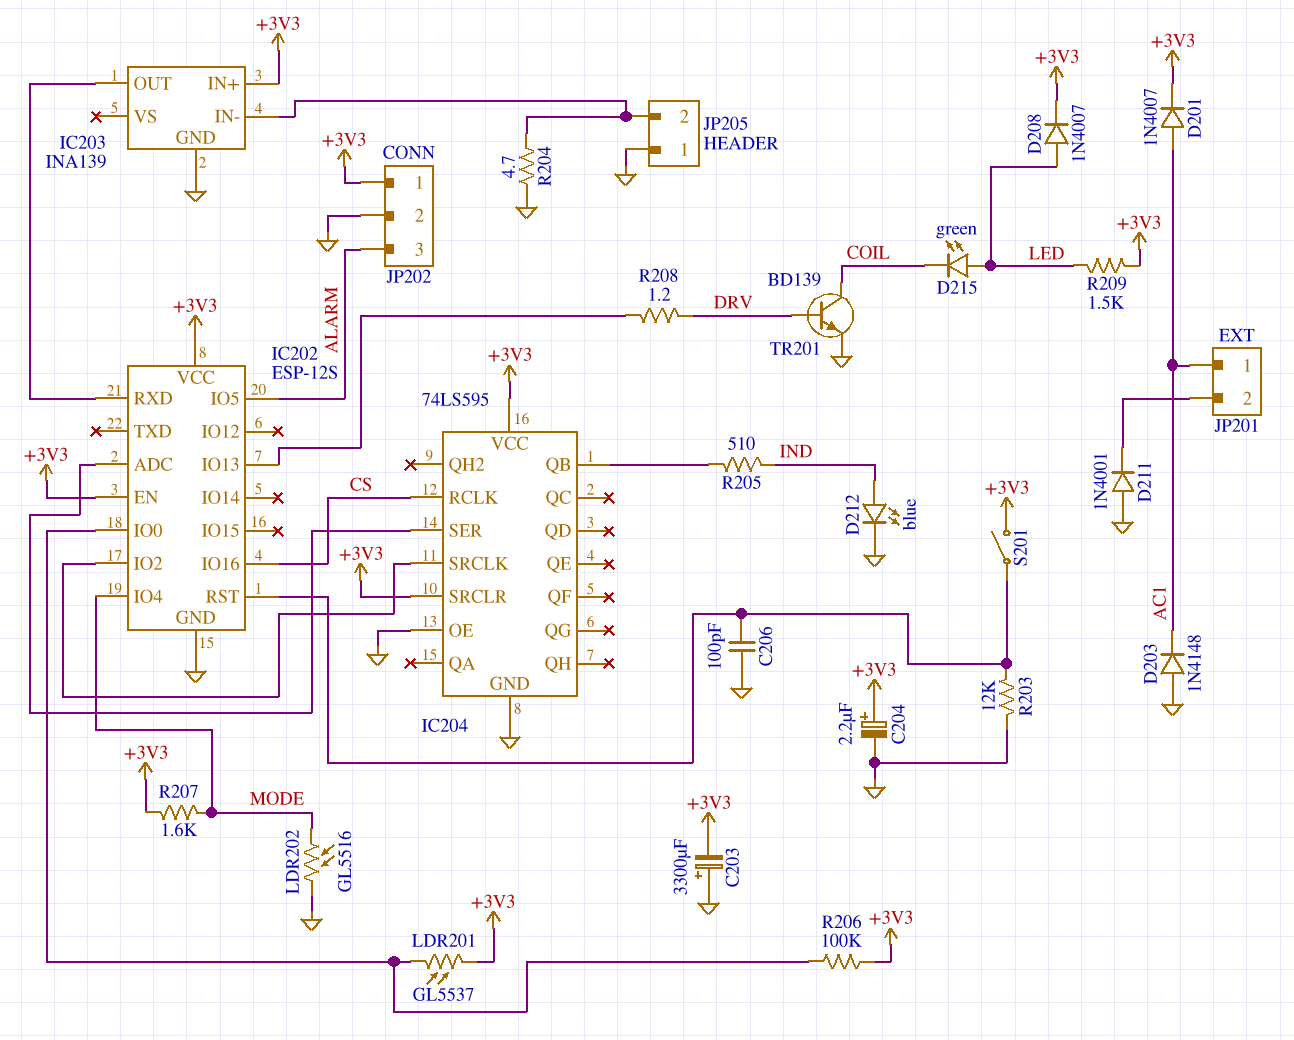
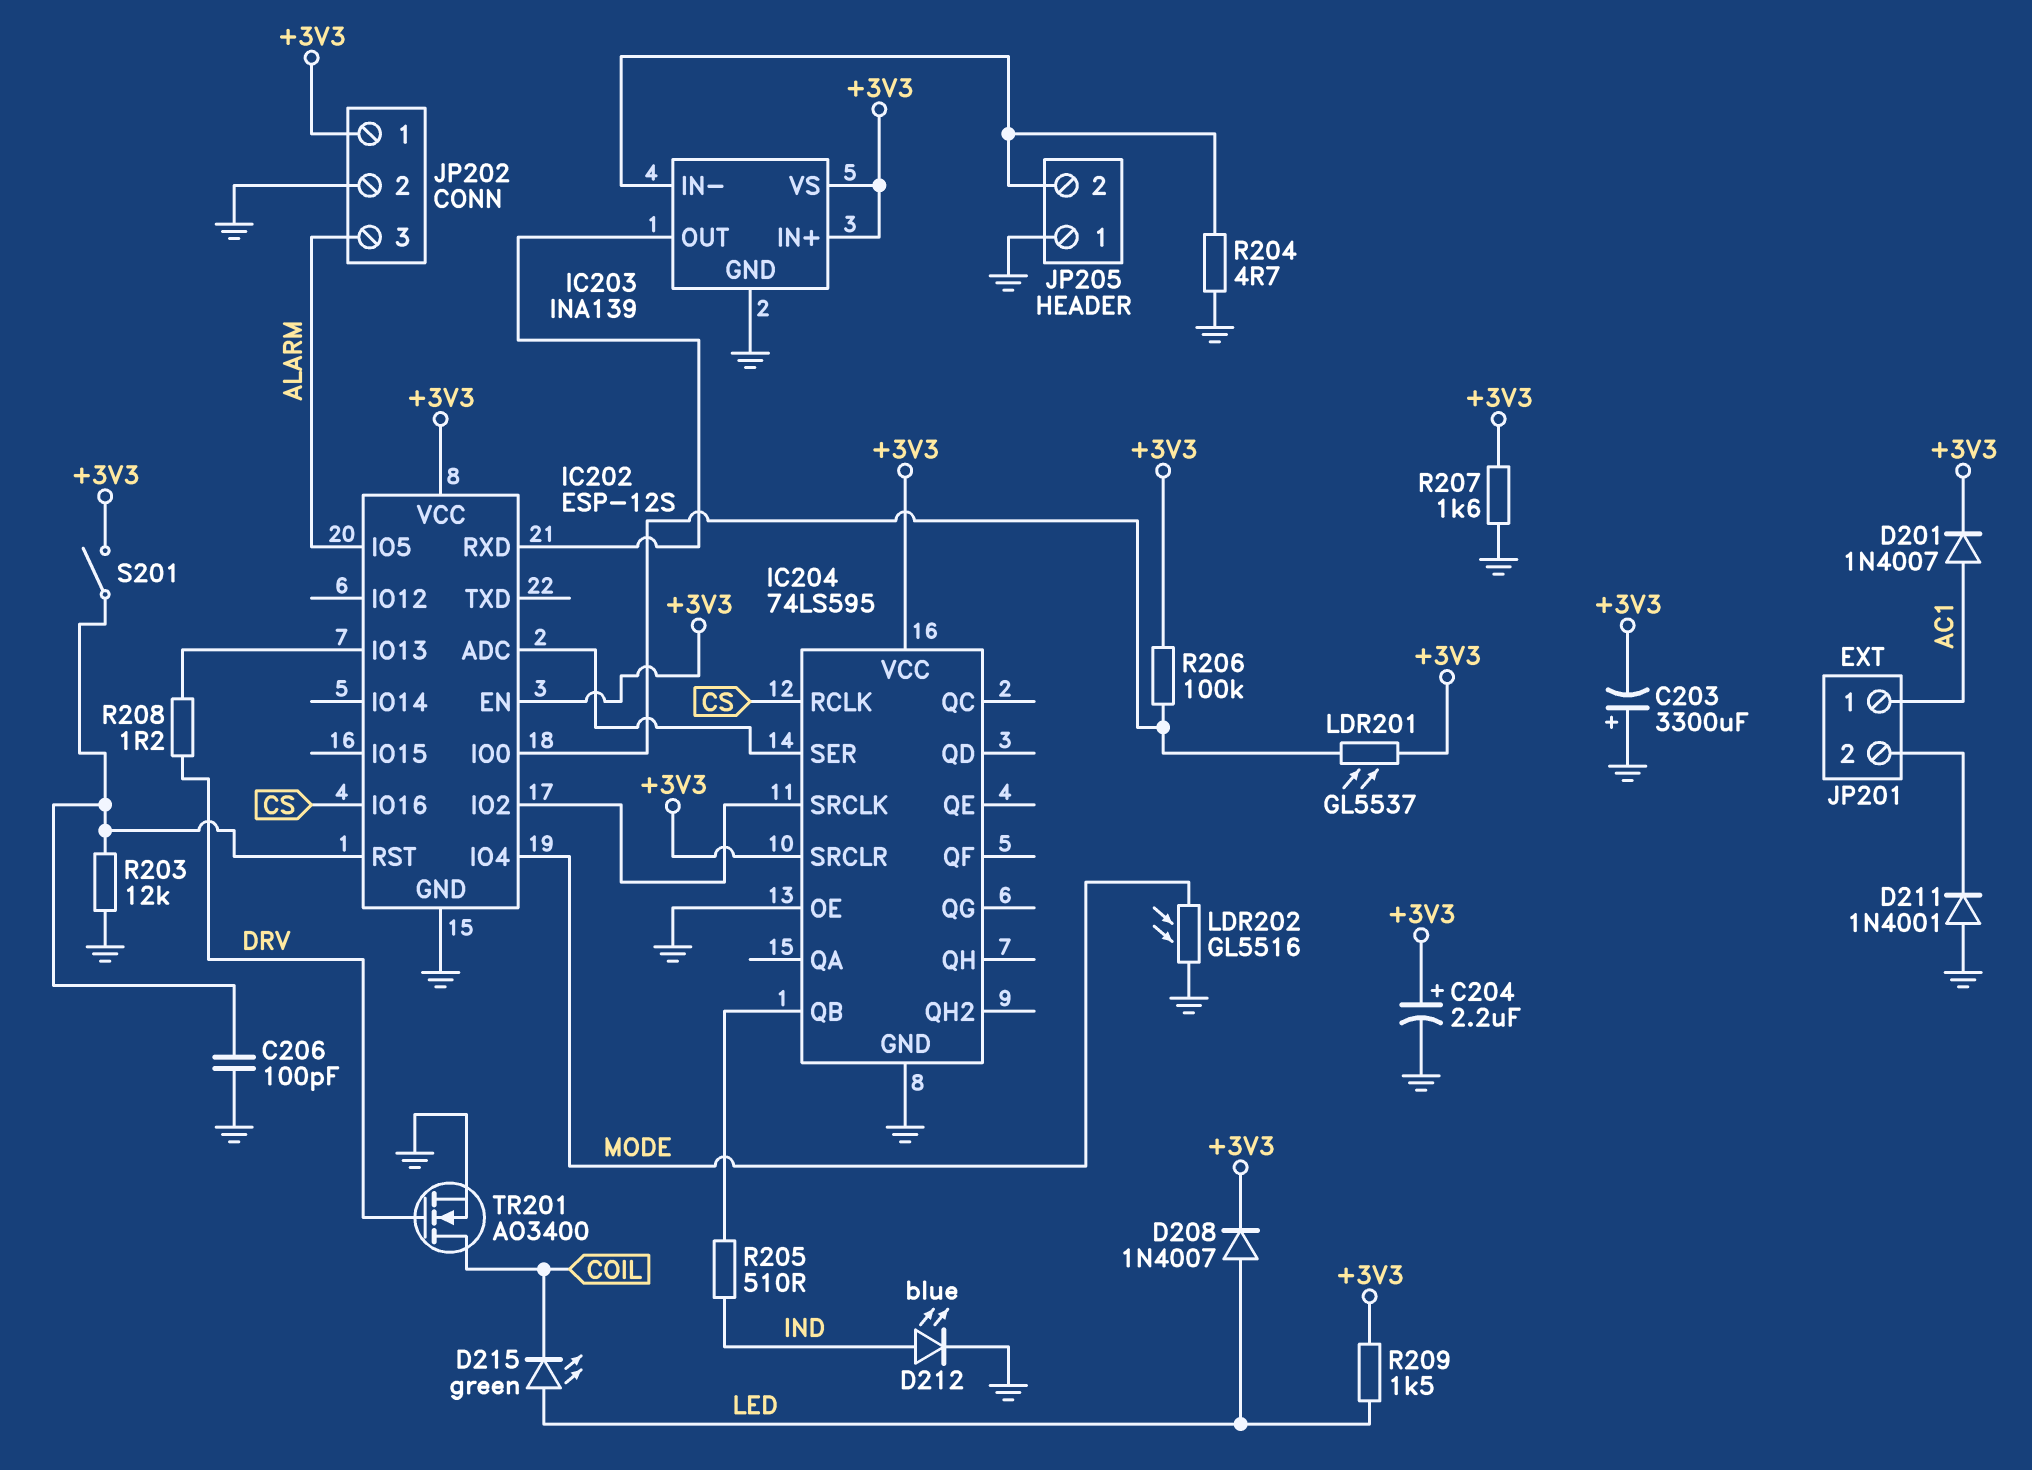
D203: diode 1N4148 (A GND, K AC1) -> none
IC203 pin VS: none -> +3V3
R207: 1.6k (+3V3, MODE) -> 1.6k (+3V3, GND)
TR201: NPN BD139 (B DRV, C COIL, E GND) -> NMOS AO3400 (G DRV, D COIL, S GND)

